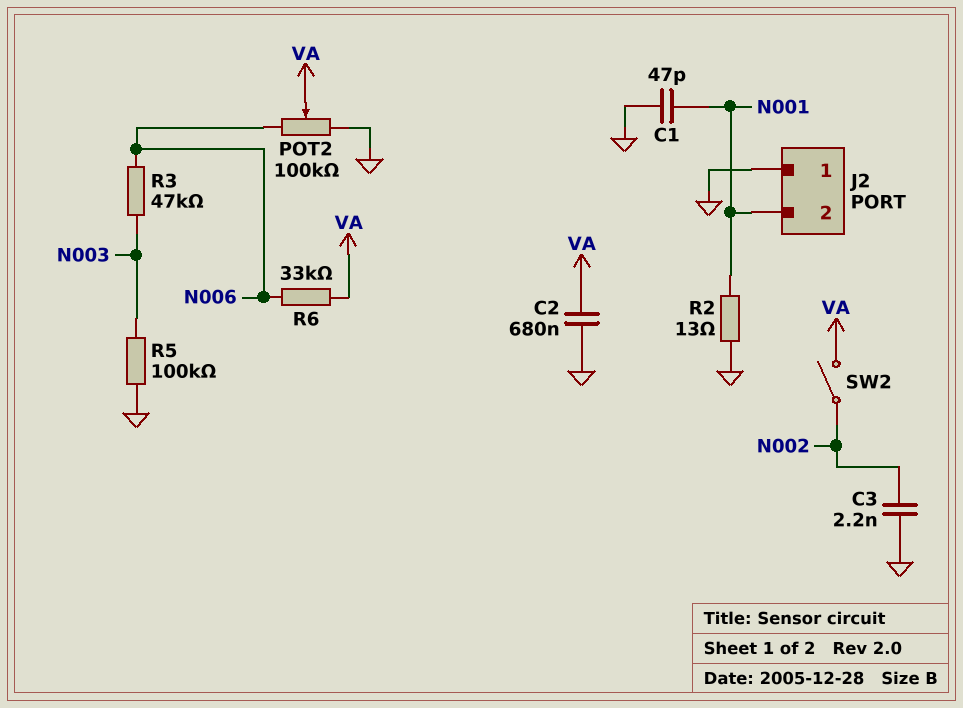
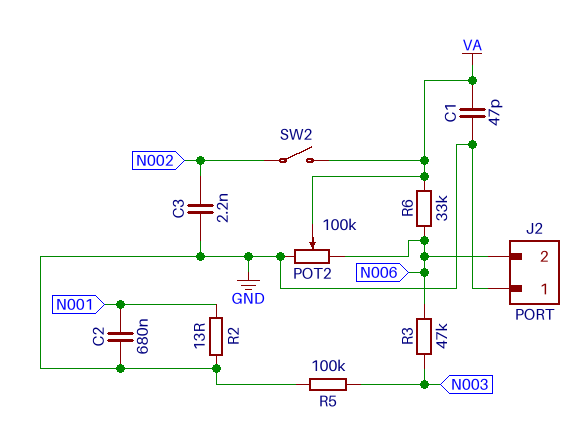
C1: 47pF (GND, N001) -> 47pF (GND, VA)
C2: 680nF (GND, VA) -> 680nF (GND, N001)
J2 pin 2: N001 -> N006

